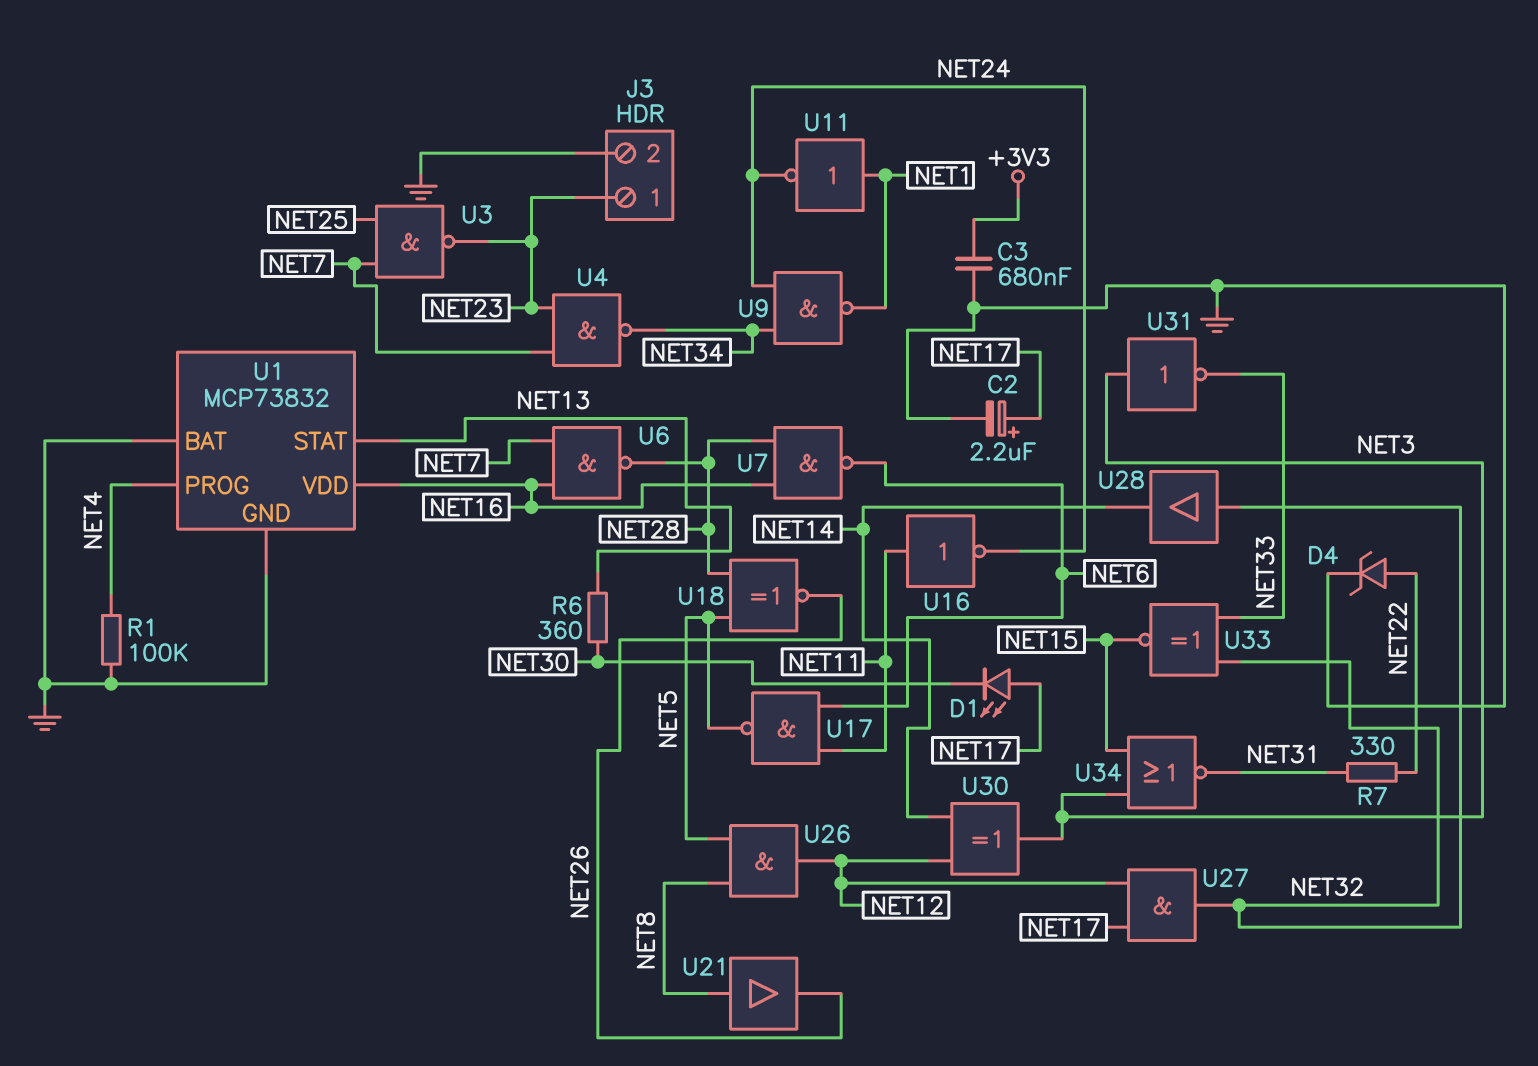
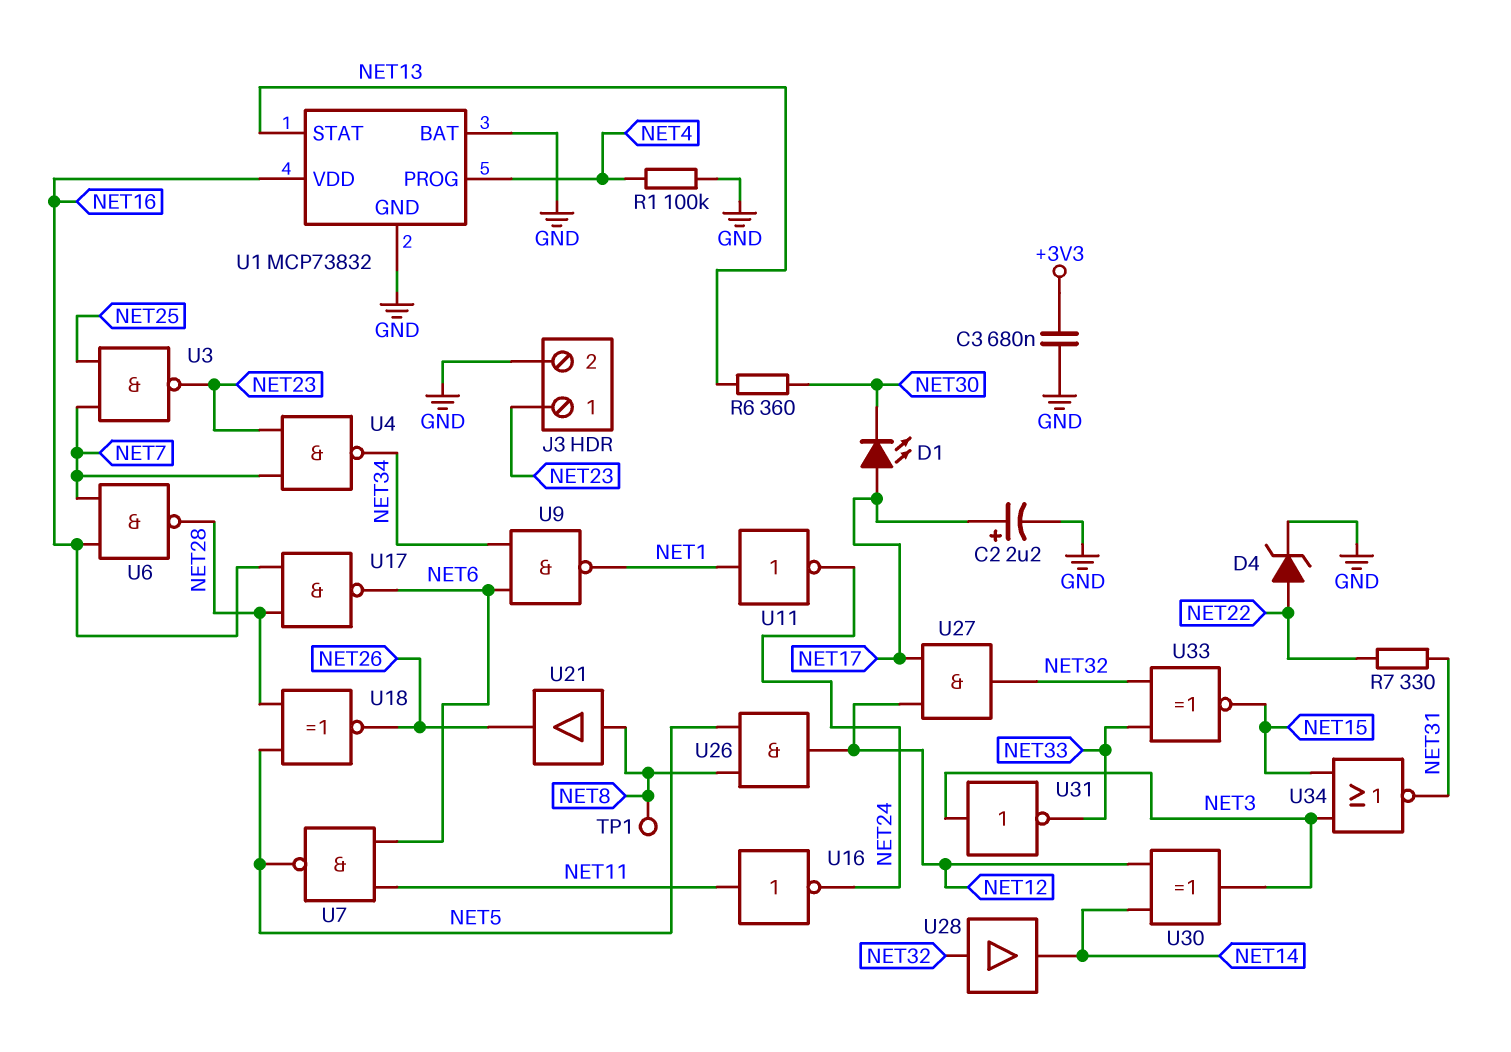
TP1: none -> test point (NET8)
U7: NAND (in NET16, in NET28, out NET6) -> NAND (in NET6, in NET11, out NET5)
U9: NAND (in NET24, in NET34, out NET1) -> NAND (in NET6, in NET34, out NET1)
U17: NAND (in NET6, in NET11, out NET5) -> NAND (in NET16, in NET28, out NET6)

